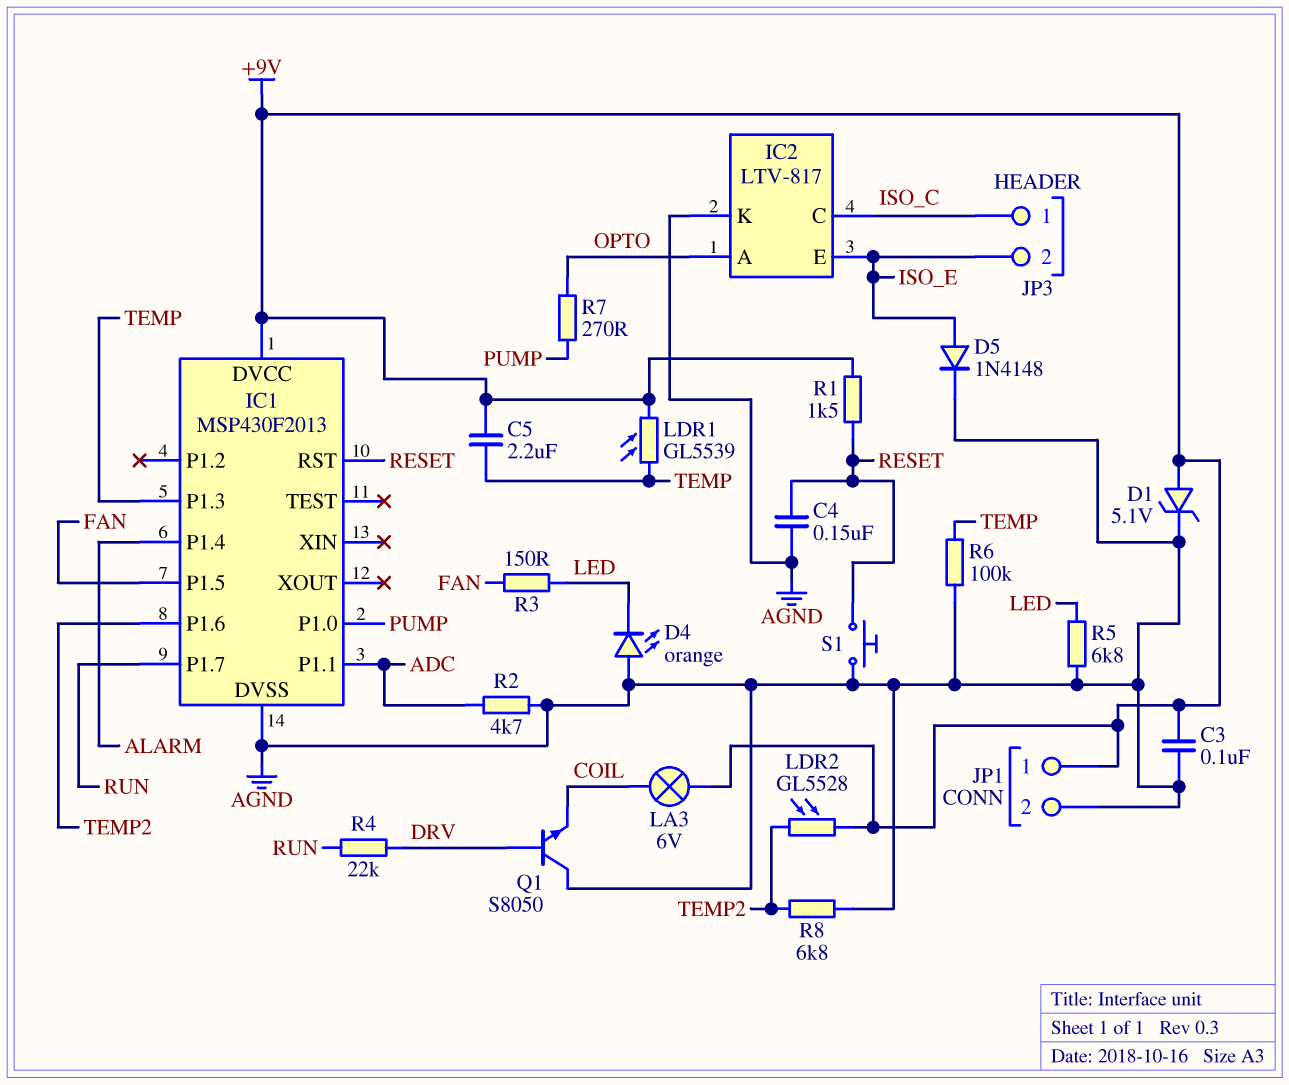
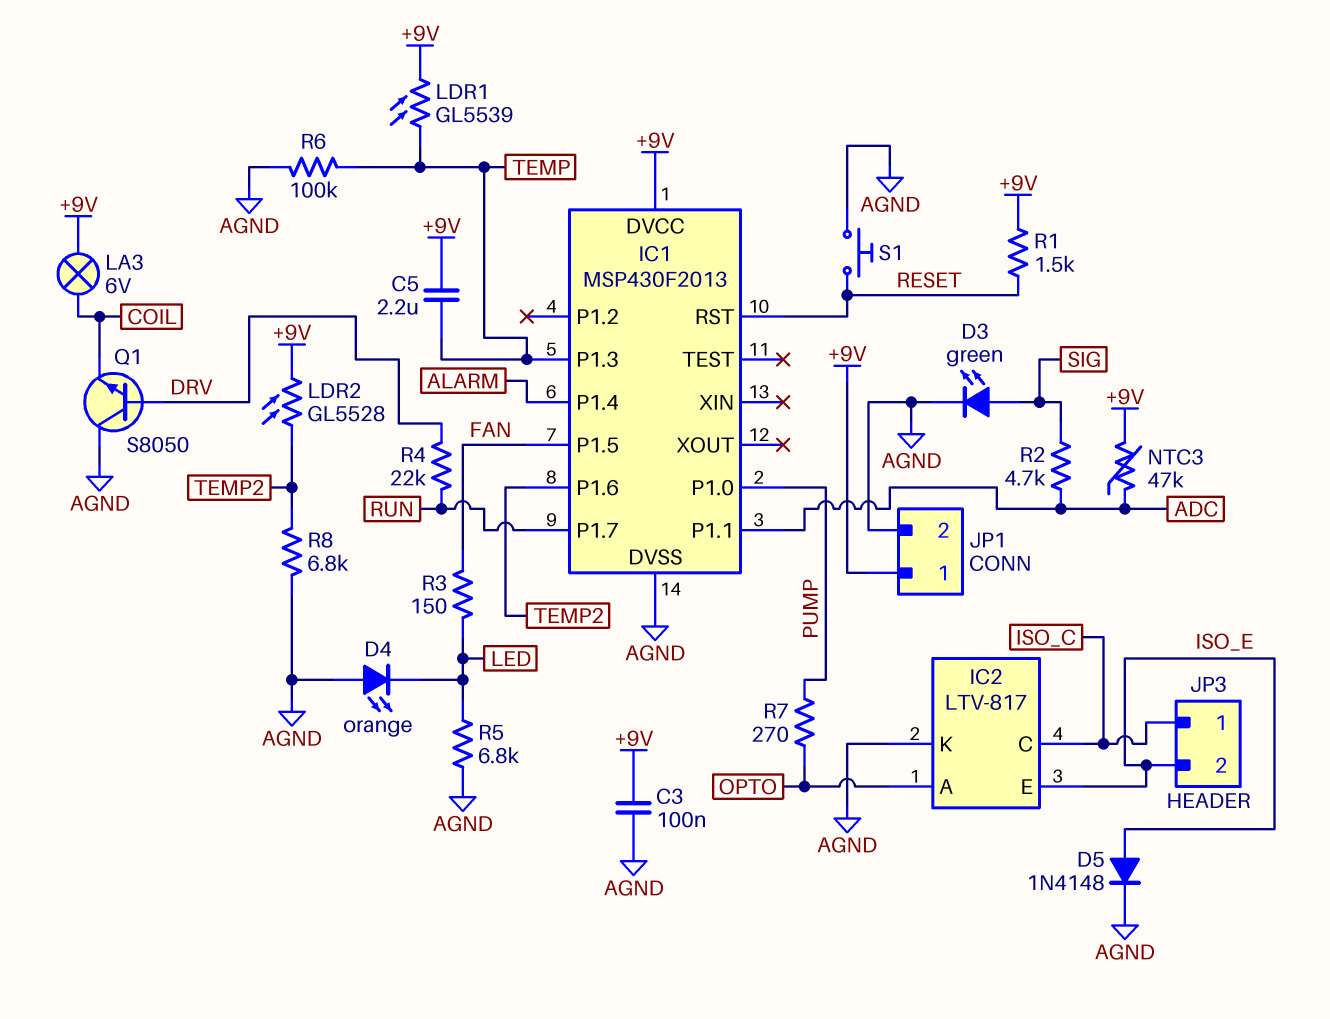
C4: 150nF (AGND, RESET) -> none
D1: zener 5.1V (A +9V, K AGND) -> none
D3: none -> LED green (A SIG, K AGND)
NTC3: none -> 47k (+9V, ADC)
R2: 4.7k (ADC, AGND) -> 4.7k (ADC, SIG)

